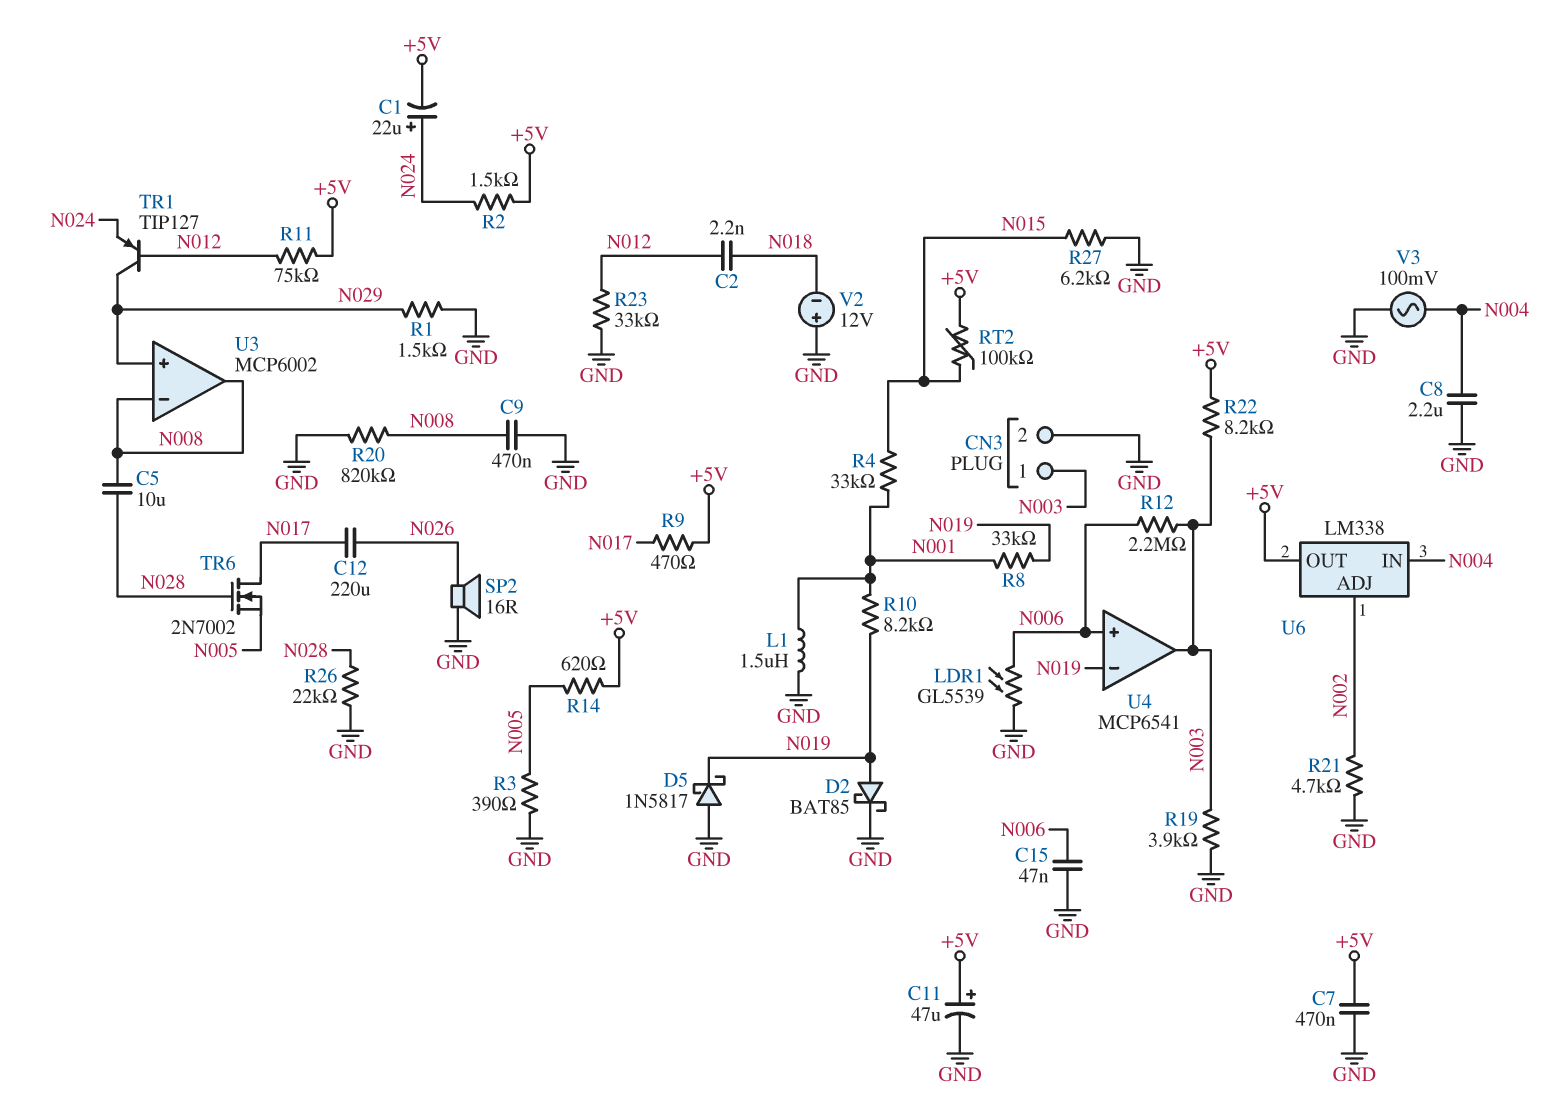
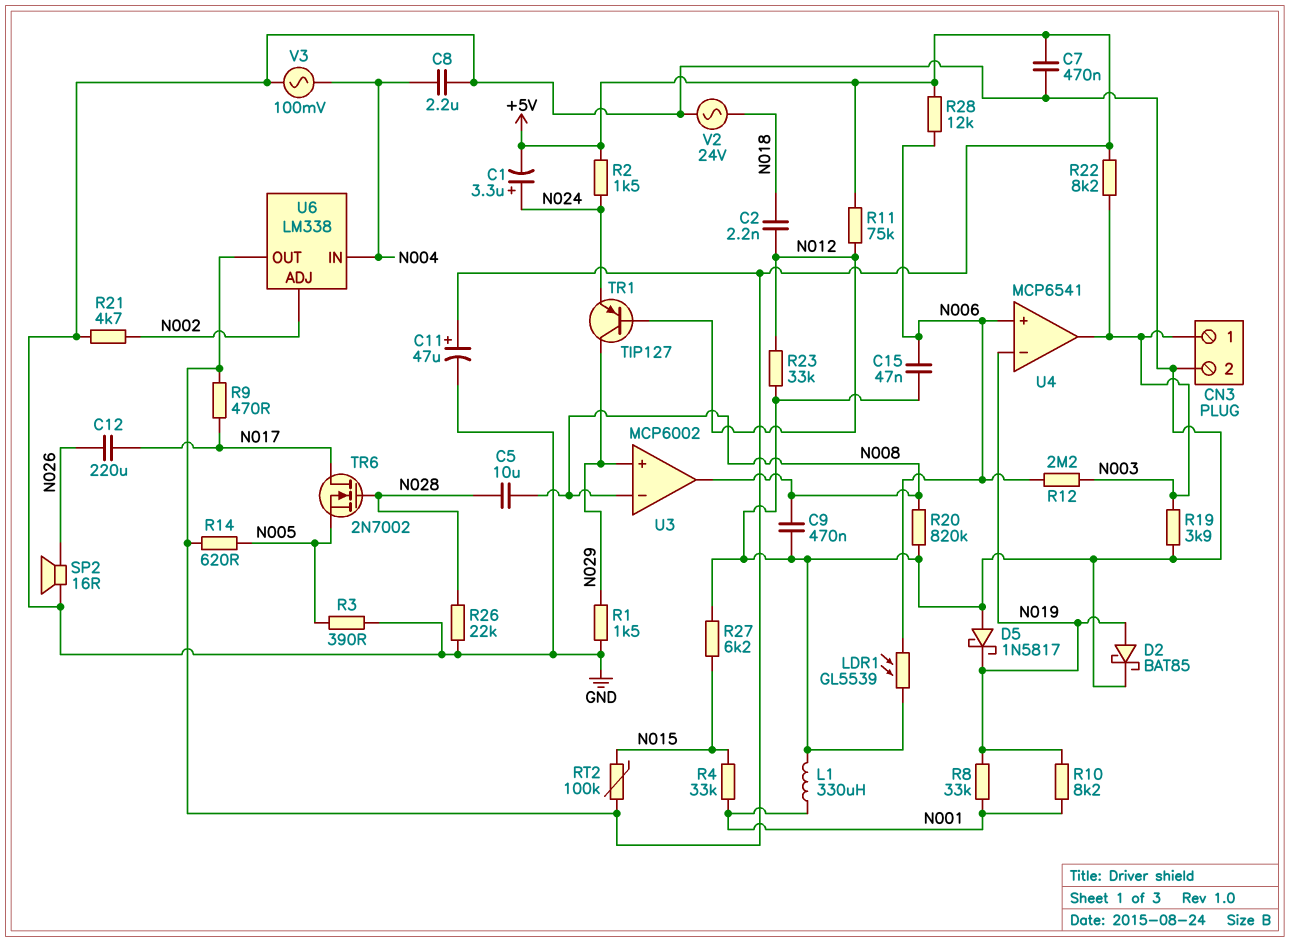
C1: 22uF (plus N024, minus +5V) -> 3.3uF (plus N024, minus +5V)
L1: 1.5uH (GND, N001) -> 330uH (GND, N001)
R28: none -> 12k (+5V, N006)
V2: 12V (plus GND, minus N018) -> AC 24V (GND, N018)

